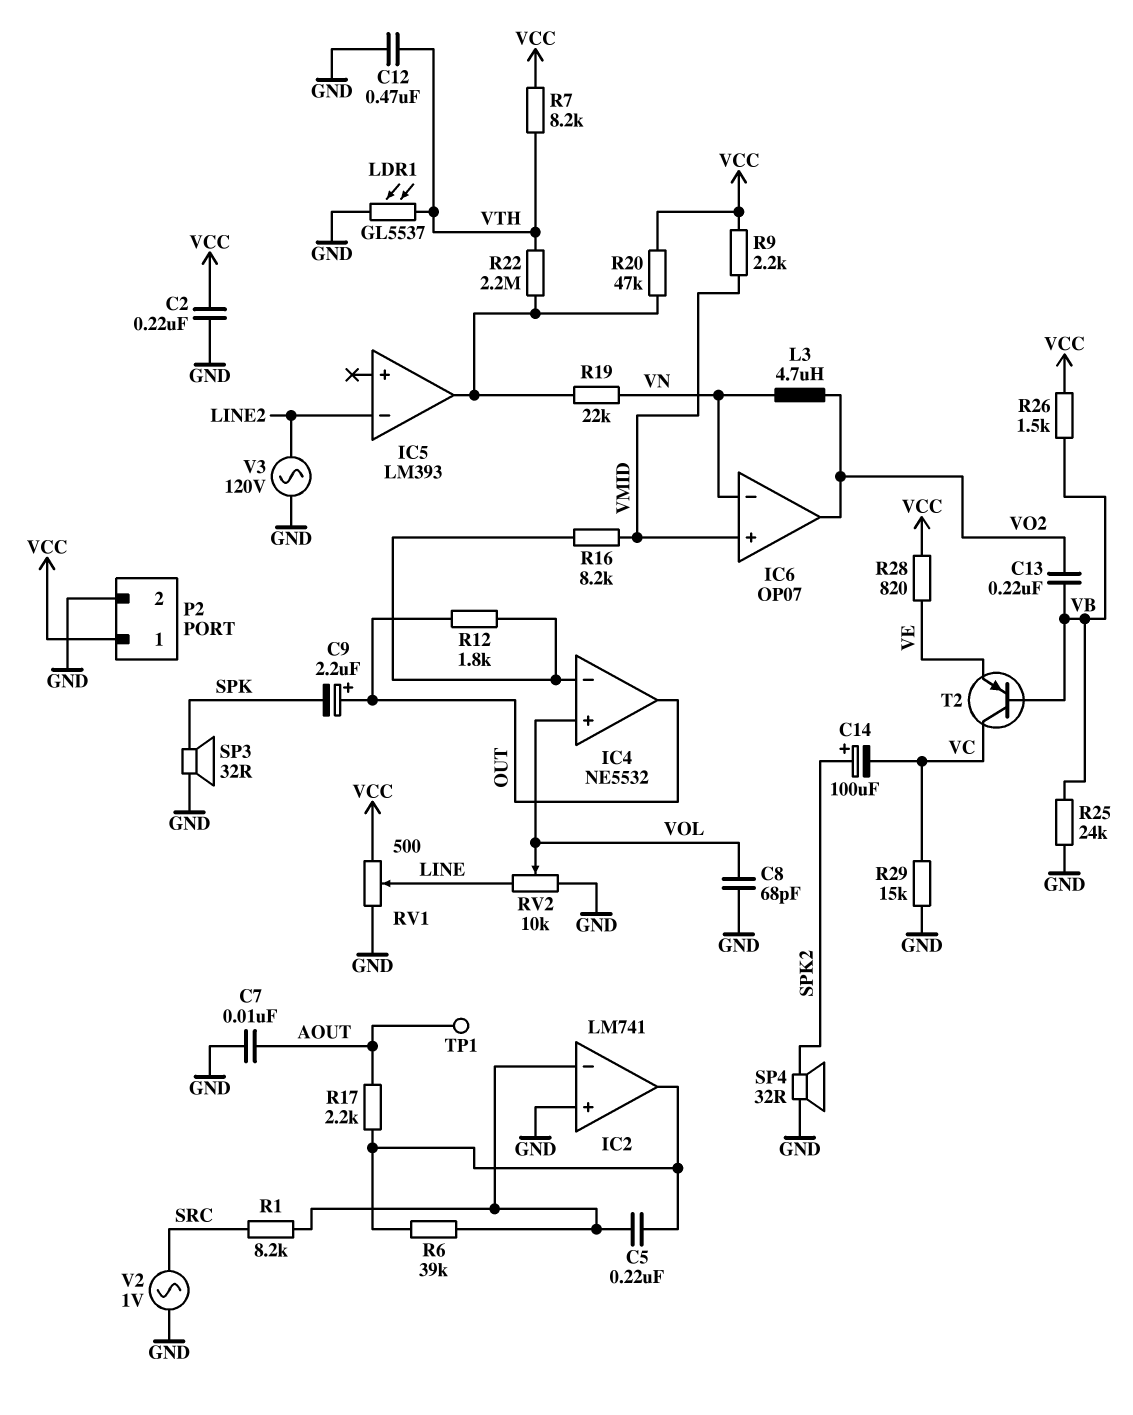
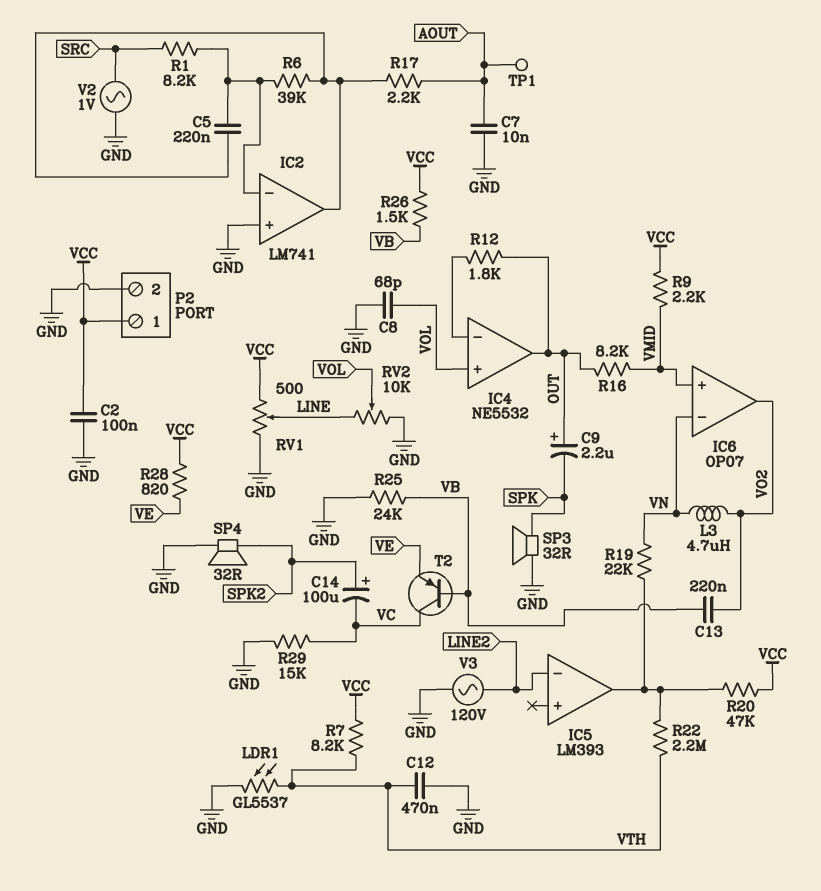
C2: 220nF (GND, VCC) -> 100nF (GND, VCC)
R16: 8.2k (IC4/in-, VMID) -> 8.2k (OUT, VMID)

